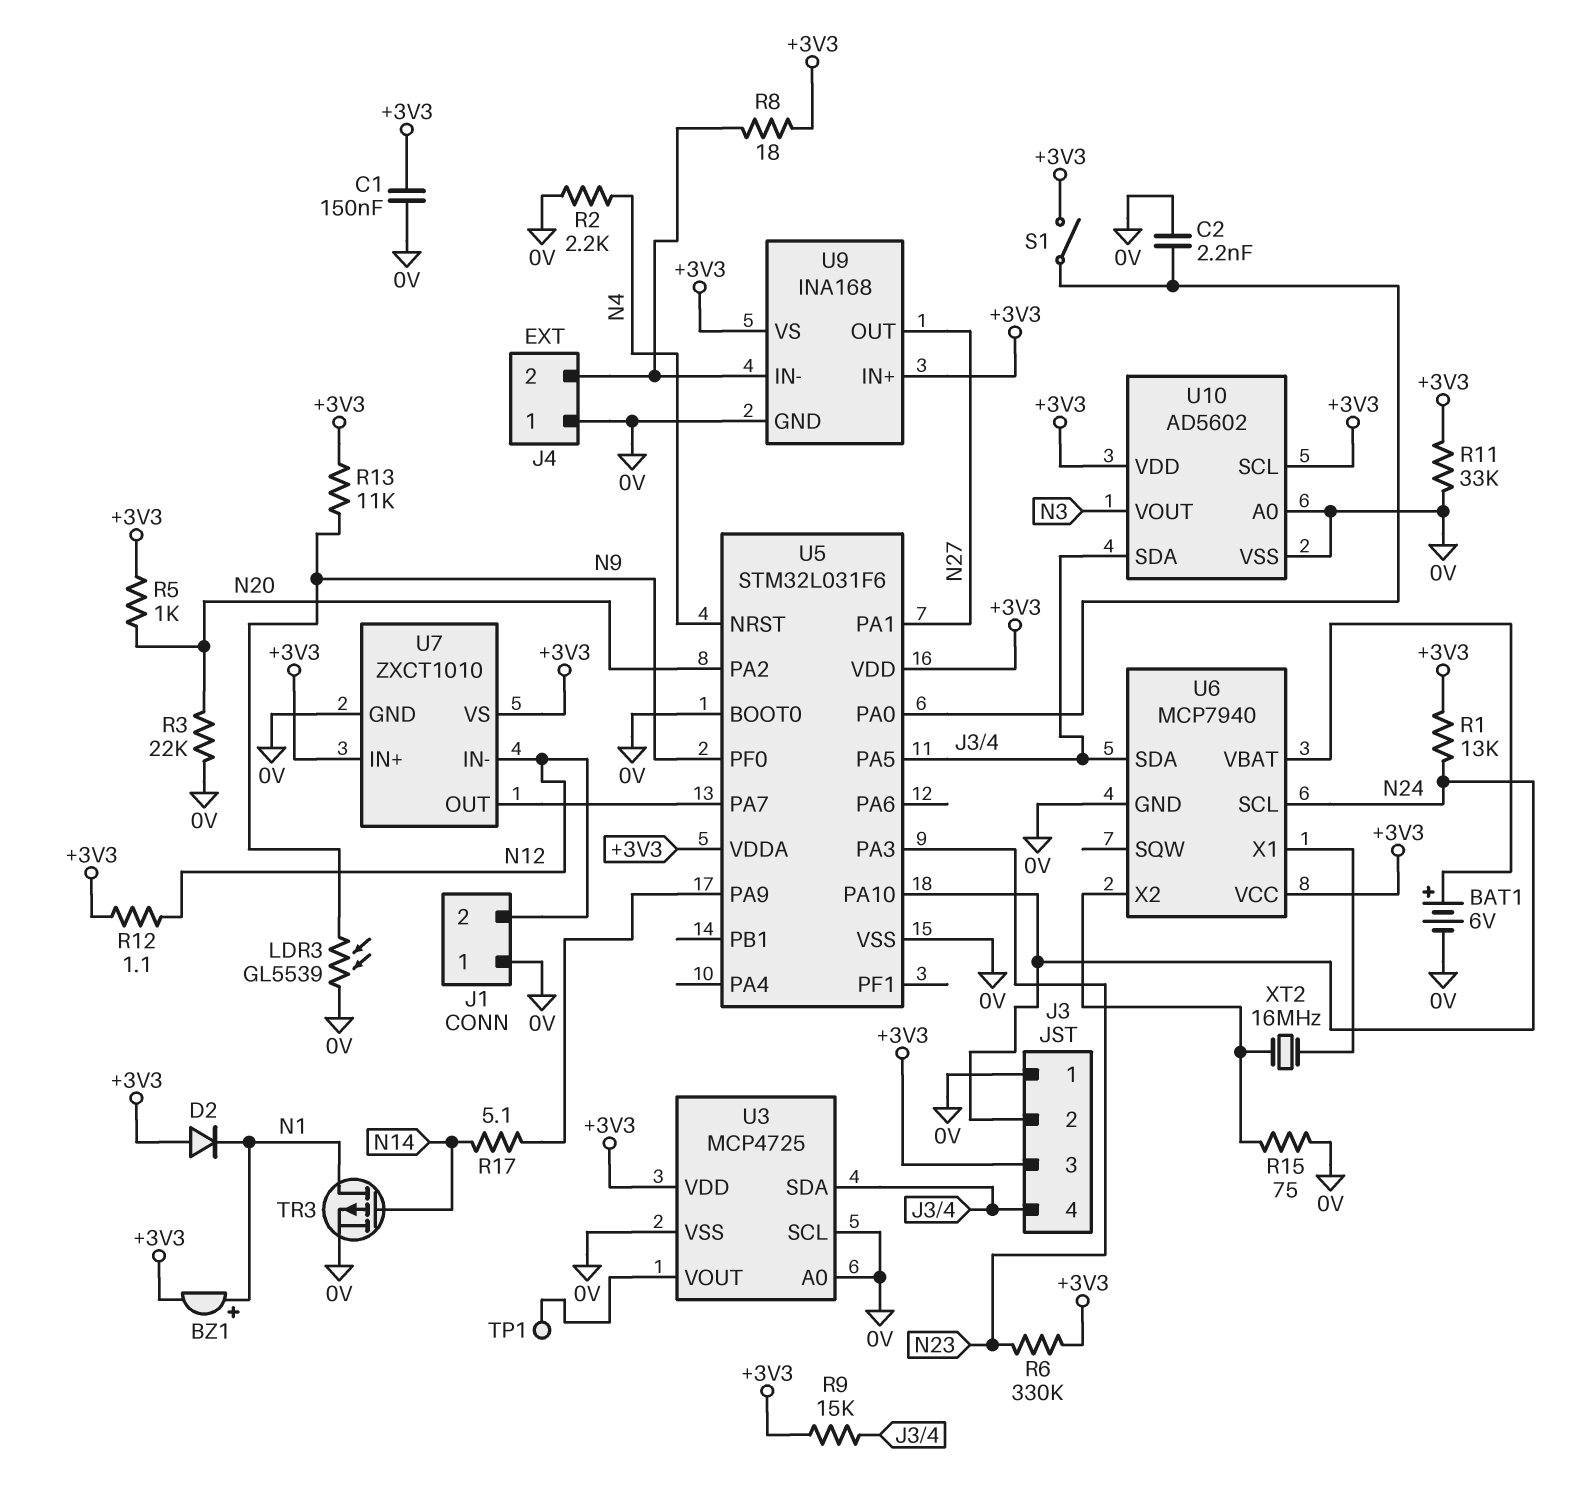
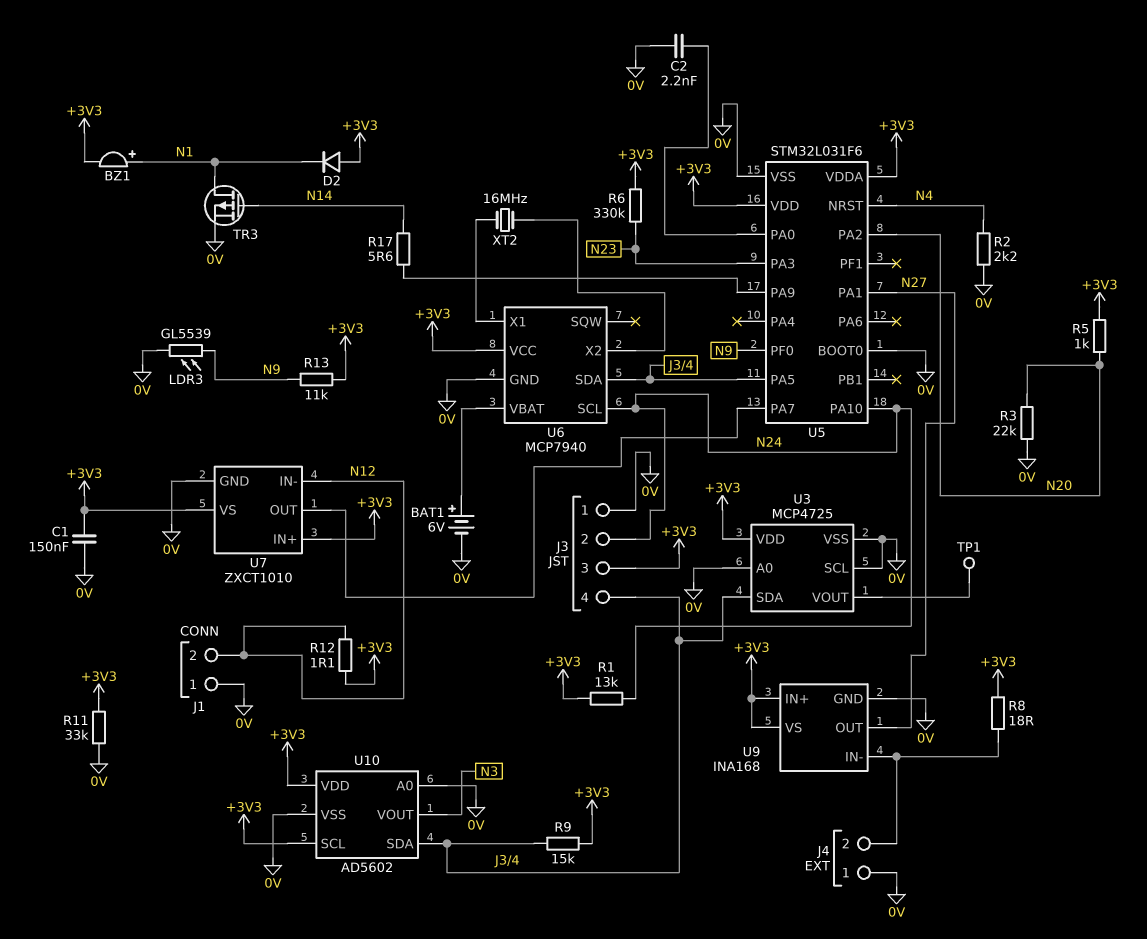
R15: 75 (0V, U6/X2) -> none
R17: 5.1 (N14, U5/PA9) -> 5.6 (N14, U5/PA9)
S1: switch (+3V3, U5/PA0) -> none

